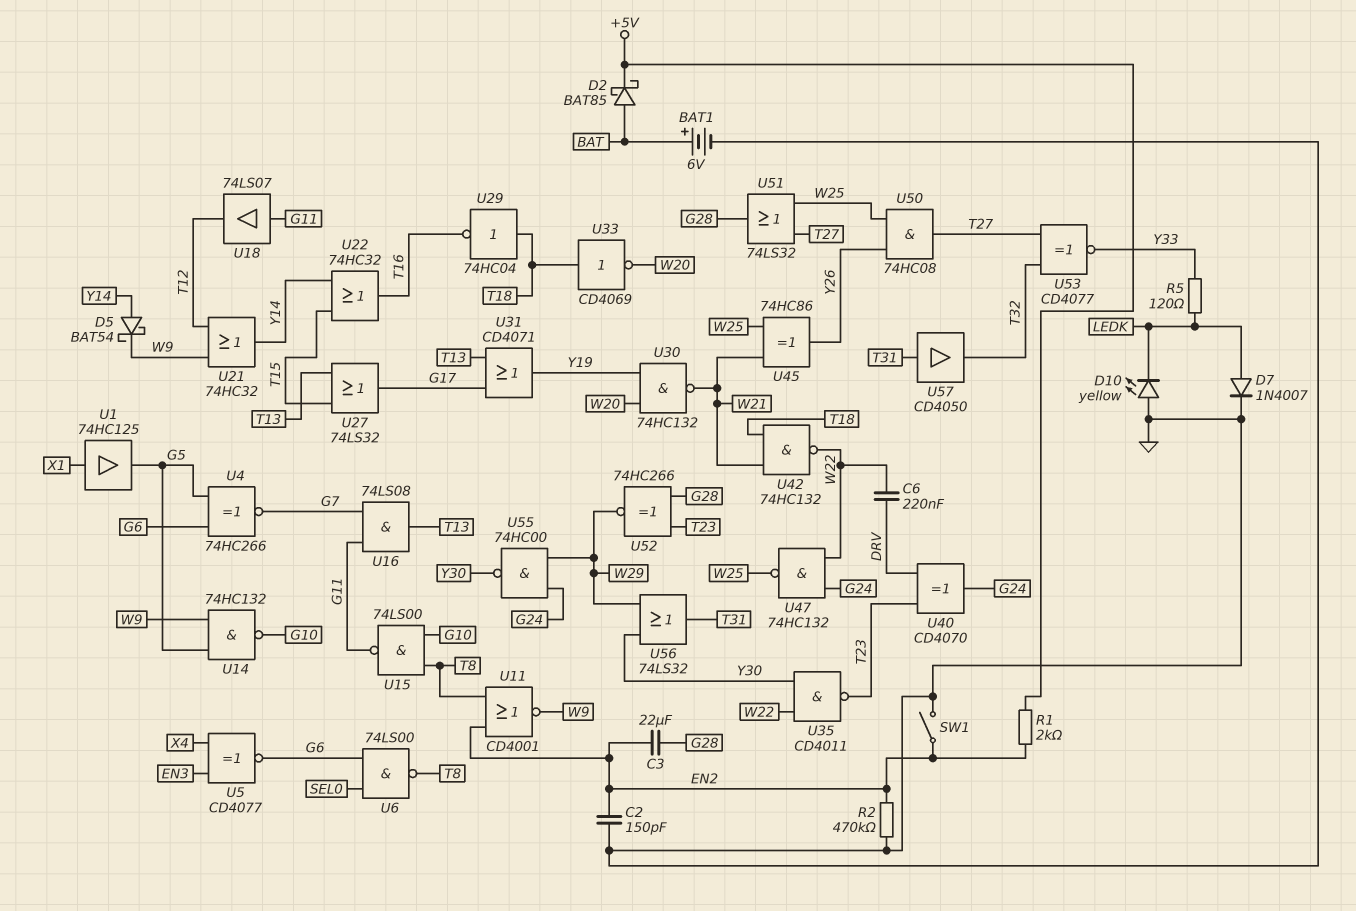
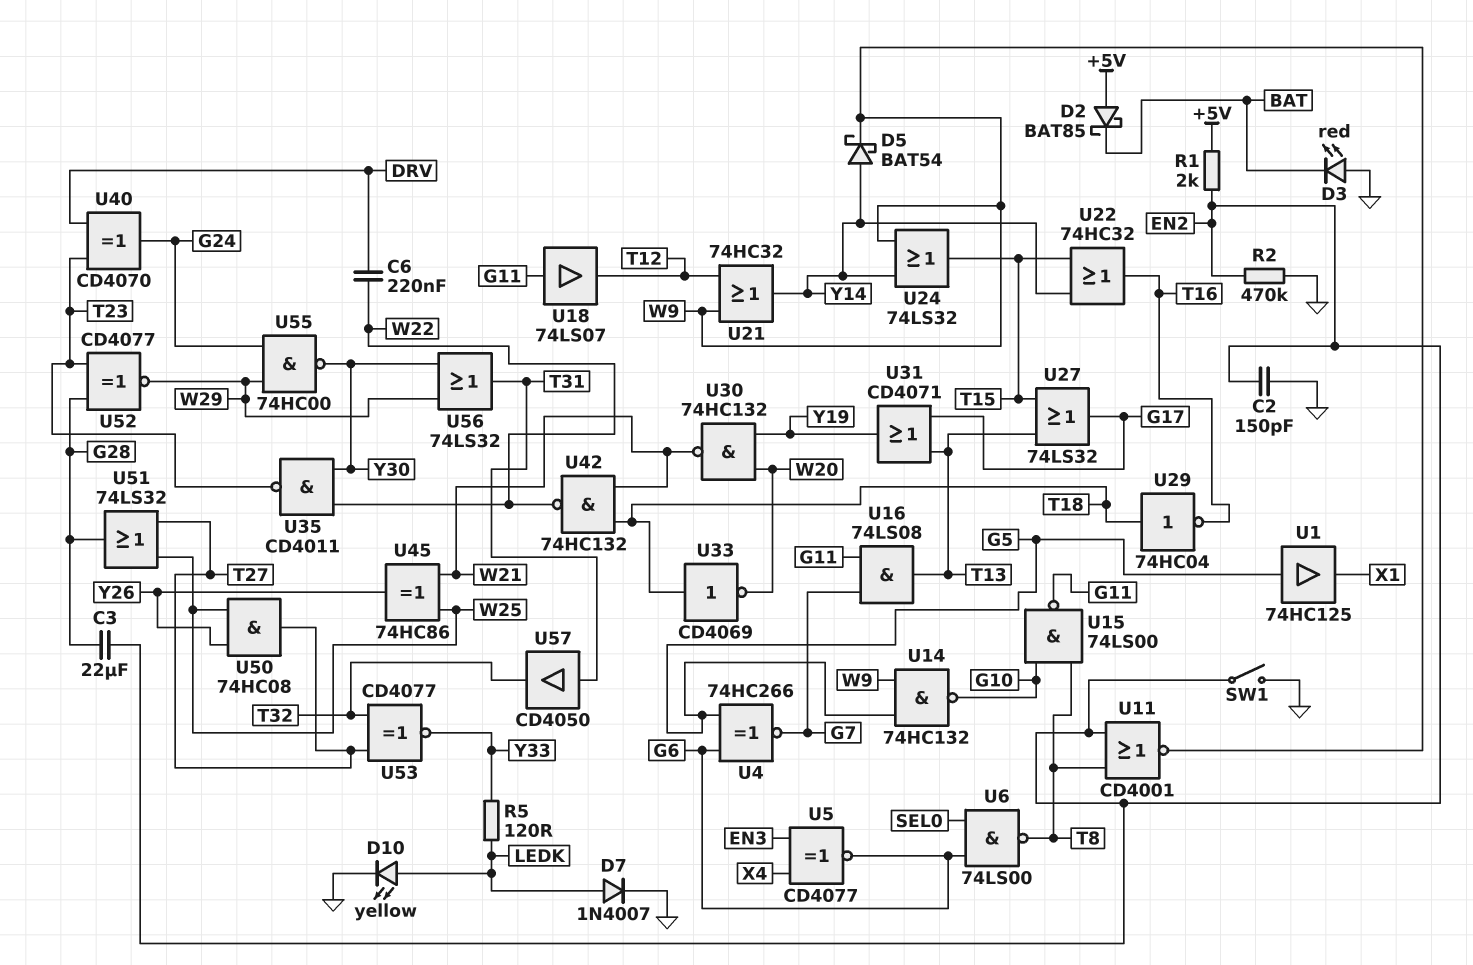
BAT1: 6V (plus BAT, minus GND) -> none
D2: schottky BAT85 (A BAT, K +5V) -> schottky BAT85 (A +5V, K BAT)
D3: none -> LED red (A GND, K BAT)
D10: LED yellow (A GND, K LEDK) -> LED yellow (A LEDK, K GND)
U1: buffer 74HC125 (in X1, out G5) -> buffer 74HC125 (in G5, out X1)
U24: none -> OR 74LS32 (in W9, in Y14, out T15)
U47: NAND 74HC132 (in G24, in W22, out W25) -> none
U52: XNOR 74HC266 (in G28, in T23, out W29) -> XNOR CD4077 (in G28, in T23, out W29)

